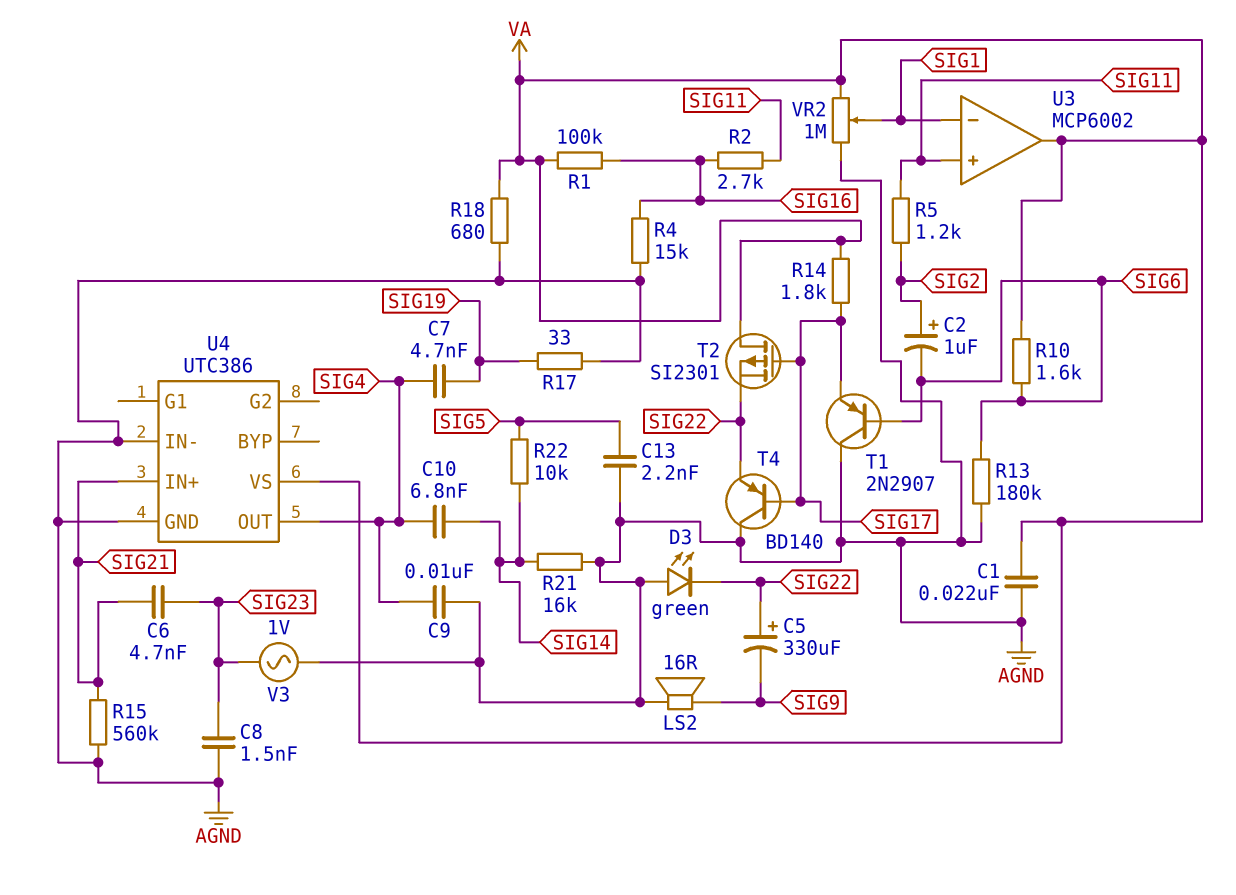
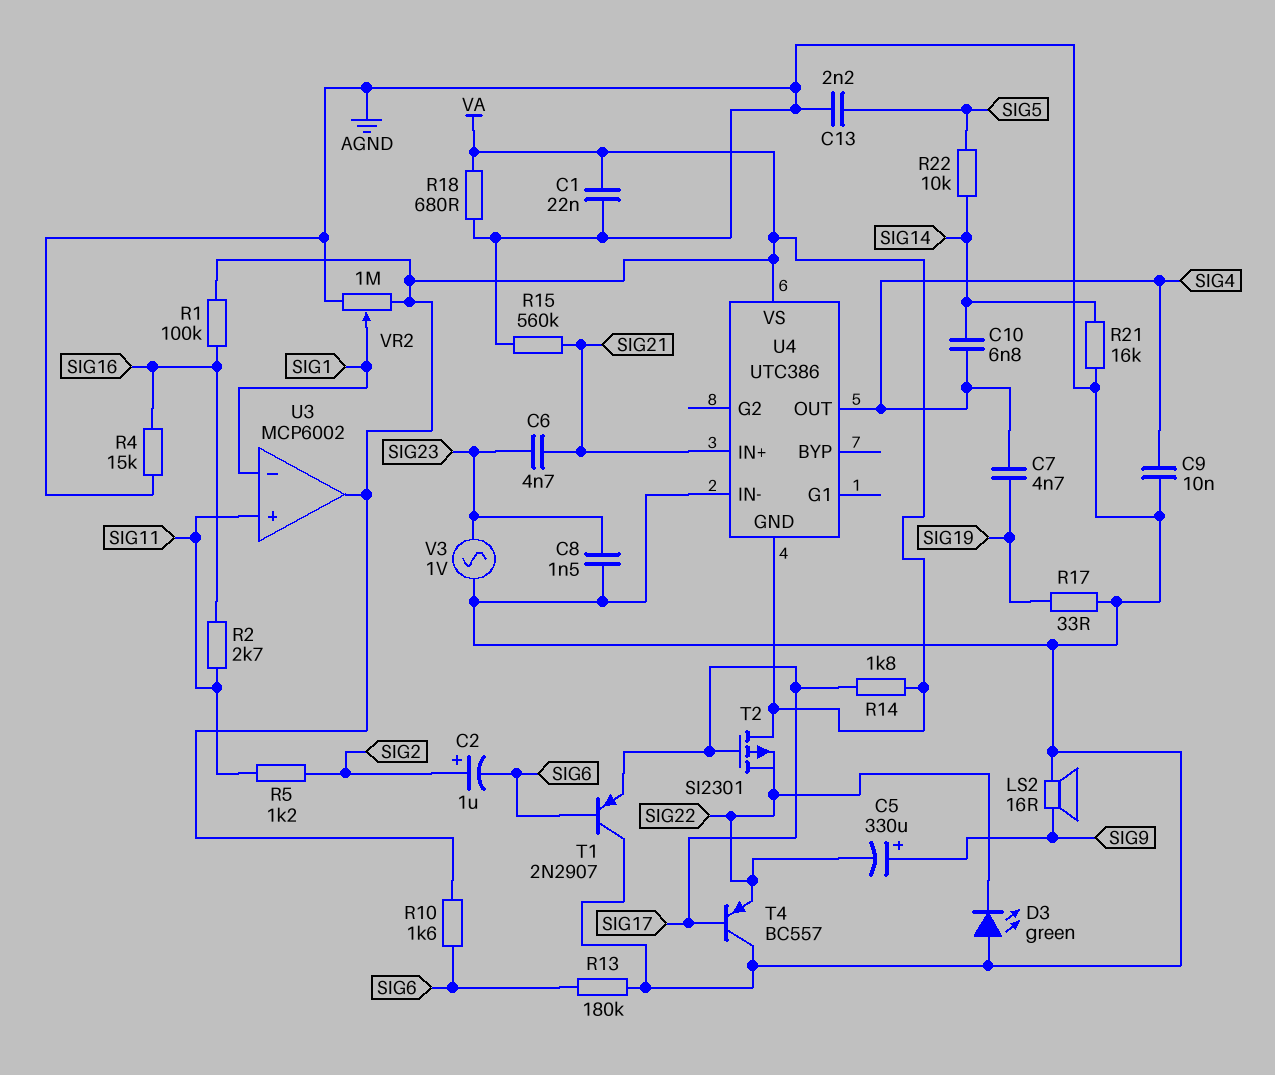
C5: 330uF (plus SIG22, minus SIG9) -> 330uF (plus SIG9, minus SIG22)
T4: PNP BD140 (B SIG17, C AGND, E SIG22) -> PNP BC557 (B SIG17, C AGND, E SIG22)
U4 pin GND: AGND -> VA

